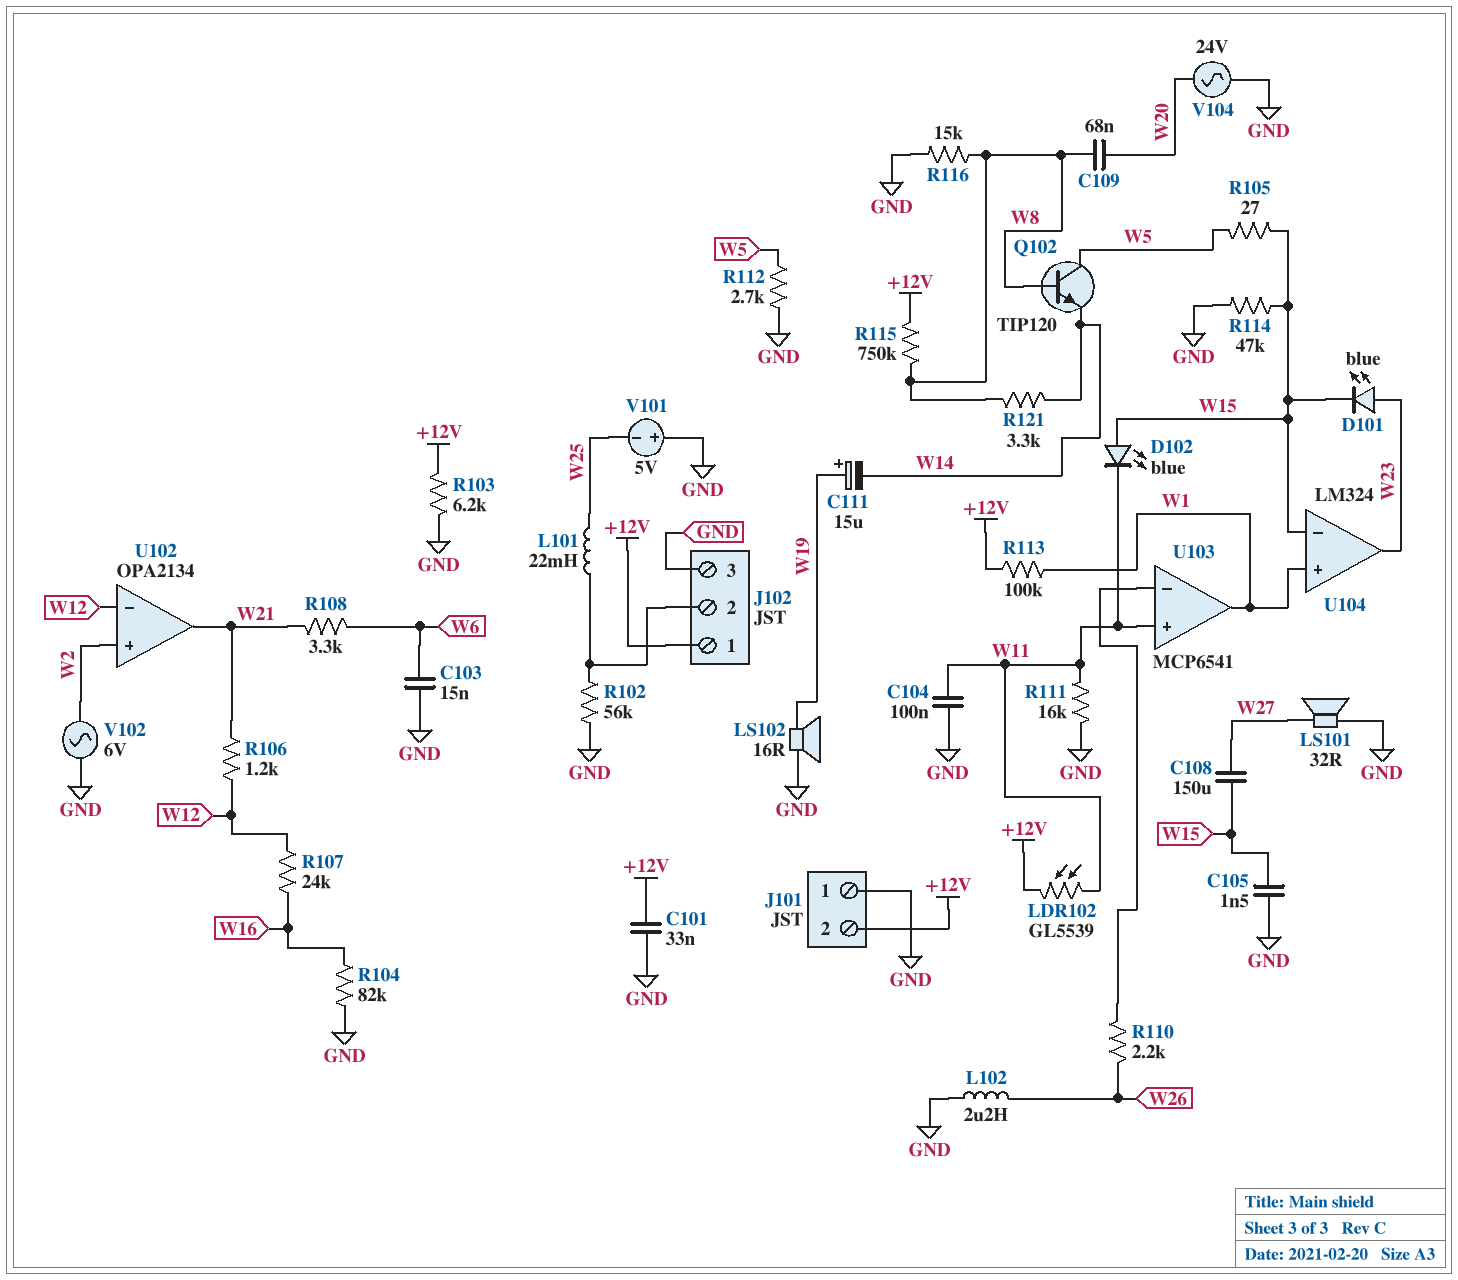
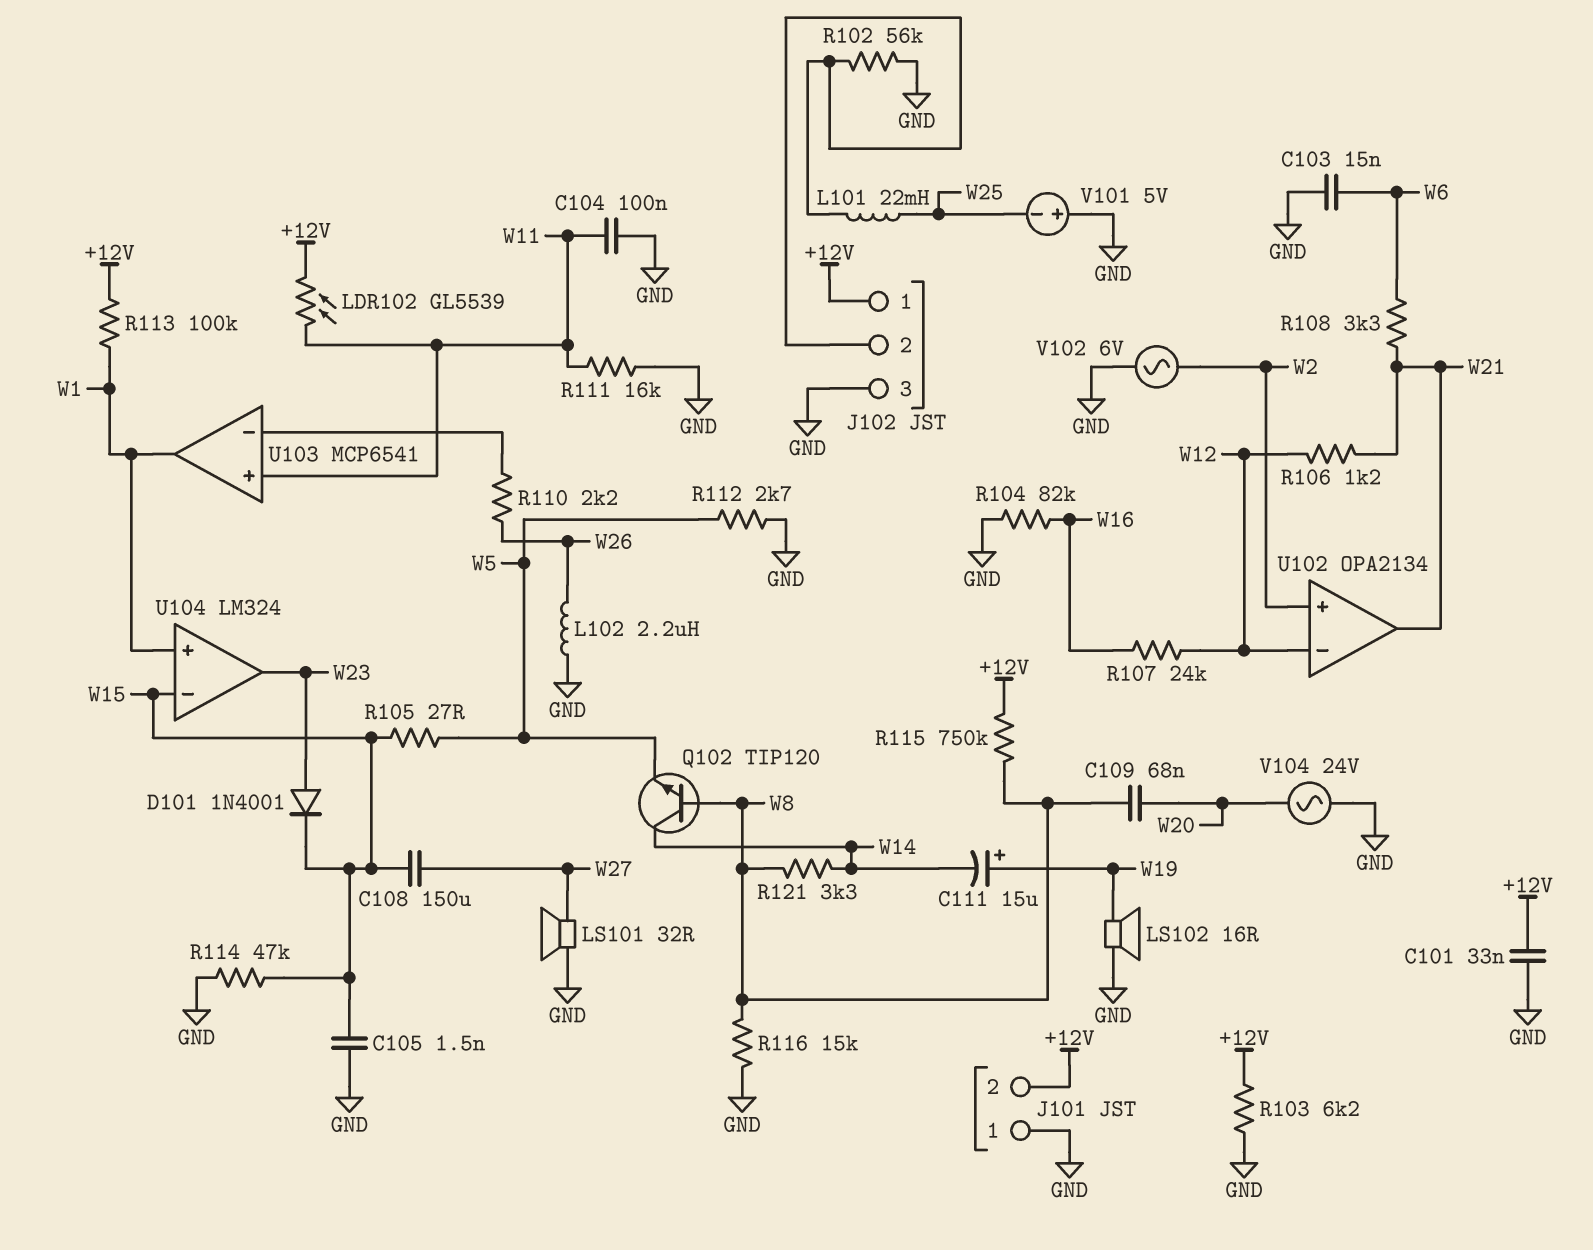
D101: LED blue (A W23, K W15) -> diode 1N4001 (A W23, K W15)
D102: LED blue (A W15, K W11) -> none
Q102: NPN TIP120 (B W8, C W5, E W14) -> NPN TIP120 (B W8, C W14, E W5)

